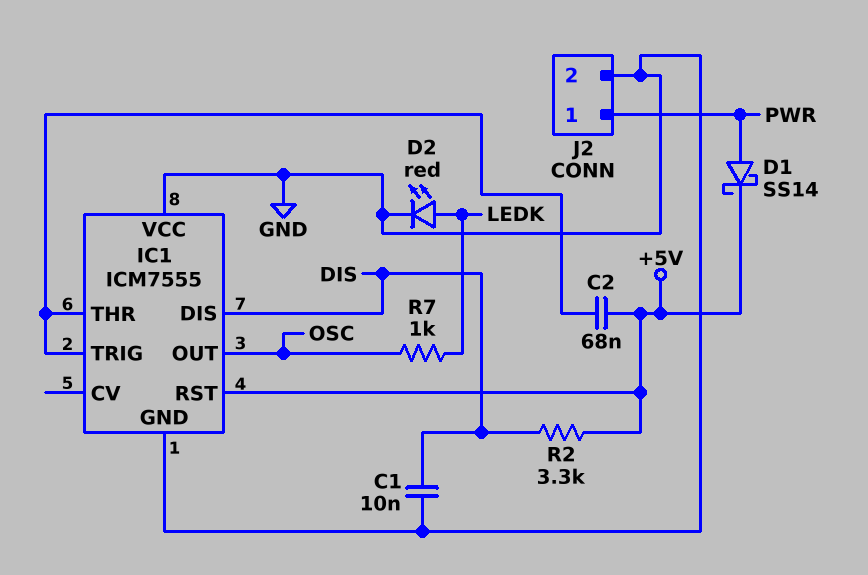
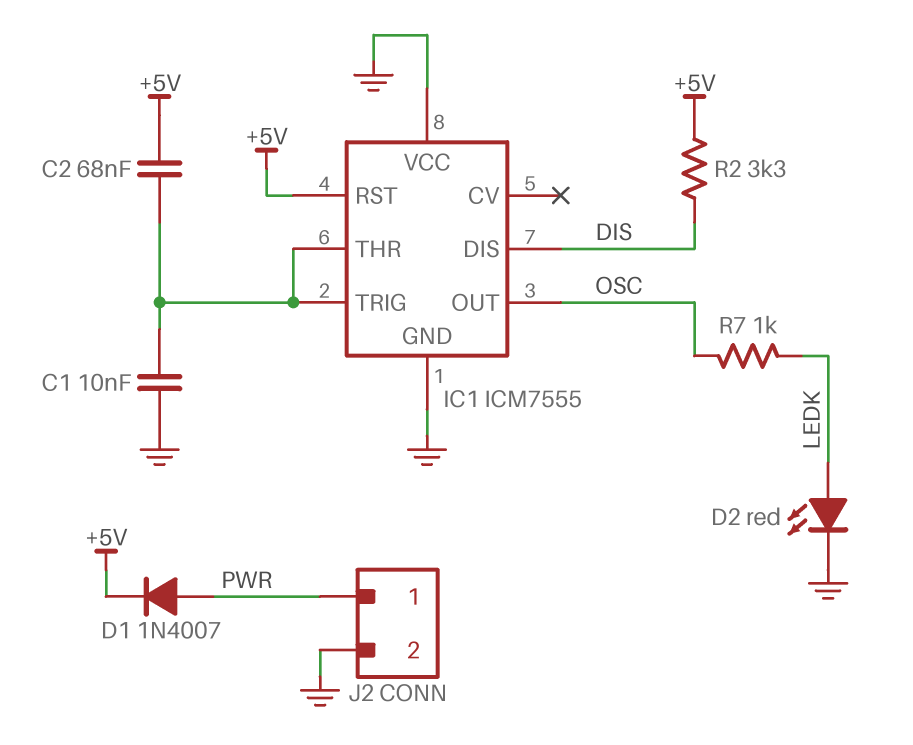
C1: 10nF (DIS, GND) -> 10nF (GND, IC1/THR)
D1: schottky SS14 (A PWR, K +5V) -> diode 1N4007 (A PWR, K +5V)

